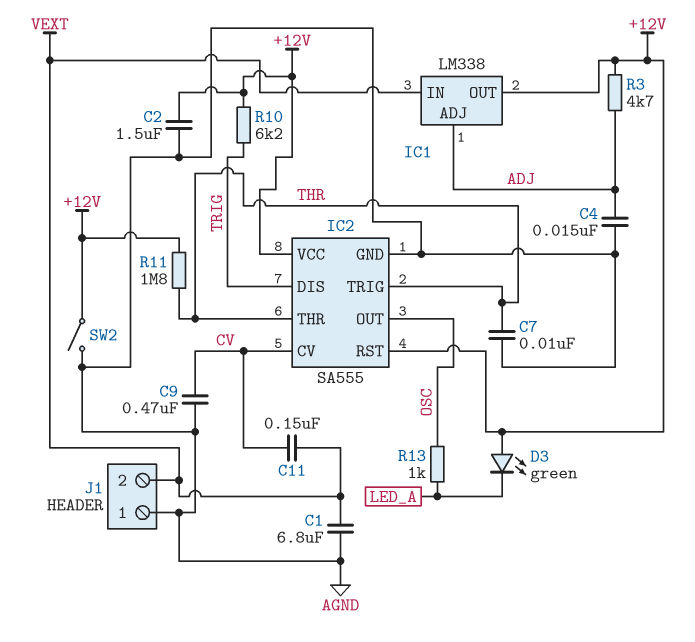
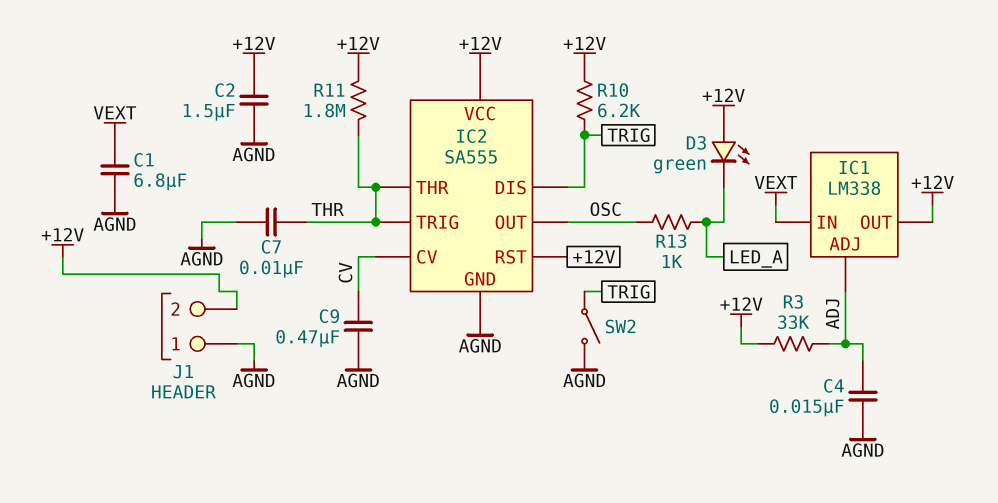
C11: 150nF (CV, VEXT) -> none
J1 pin 2: VEXT -> +12V
R3: 4.7k (+12V, ADJ) -> 33k (+12V, ADJ)
SW2: switch (+12V, AGND) -> switch (AGND, TRIG)

